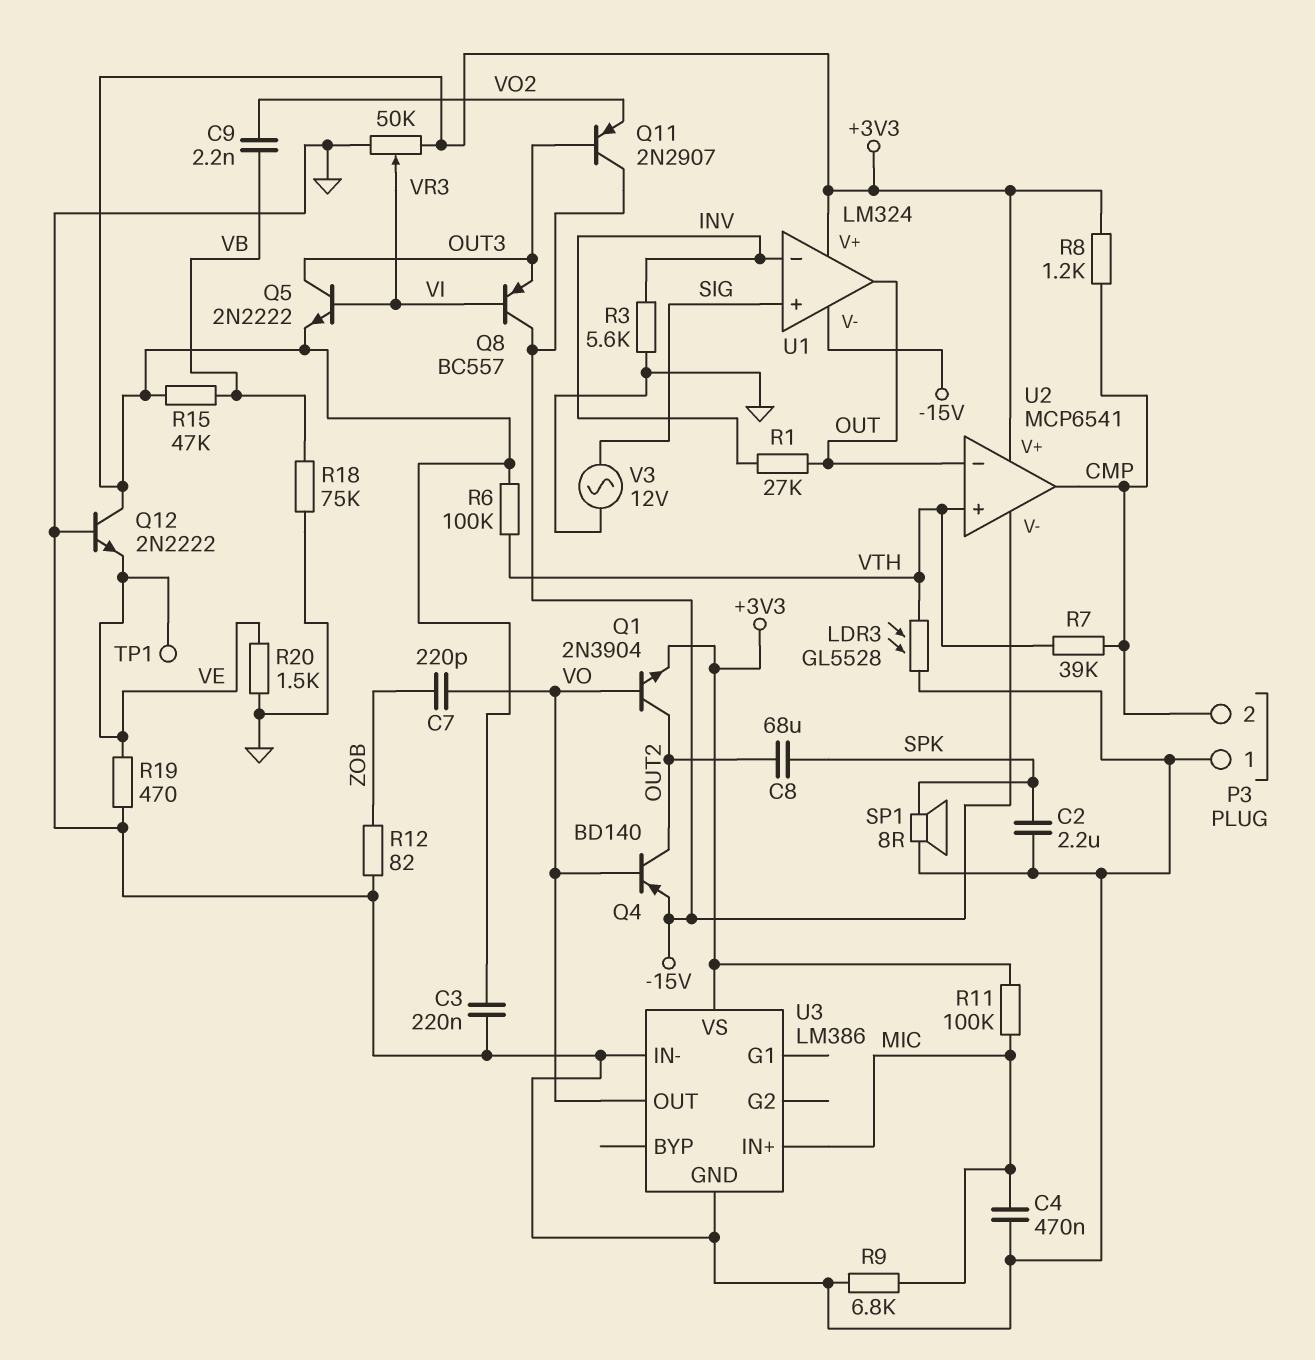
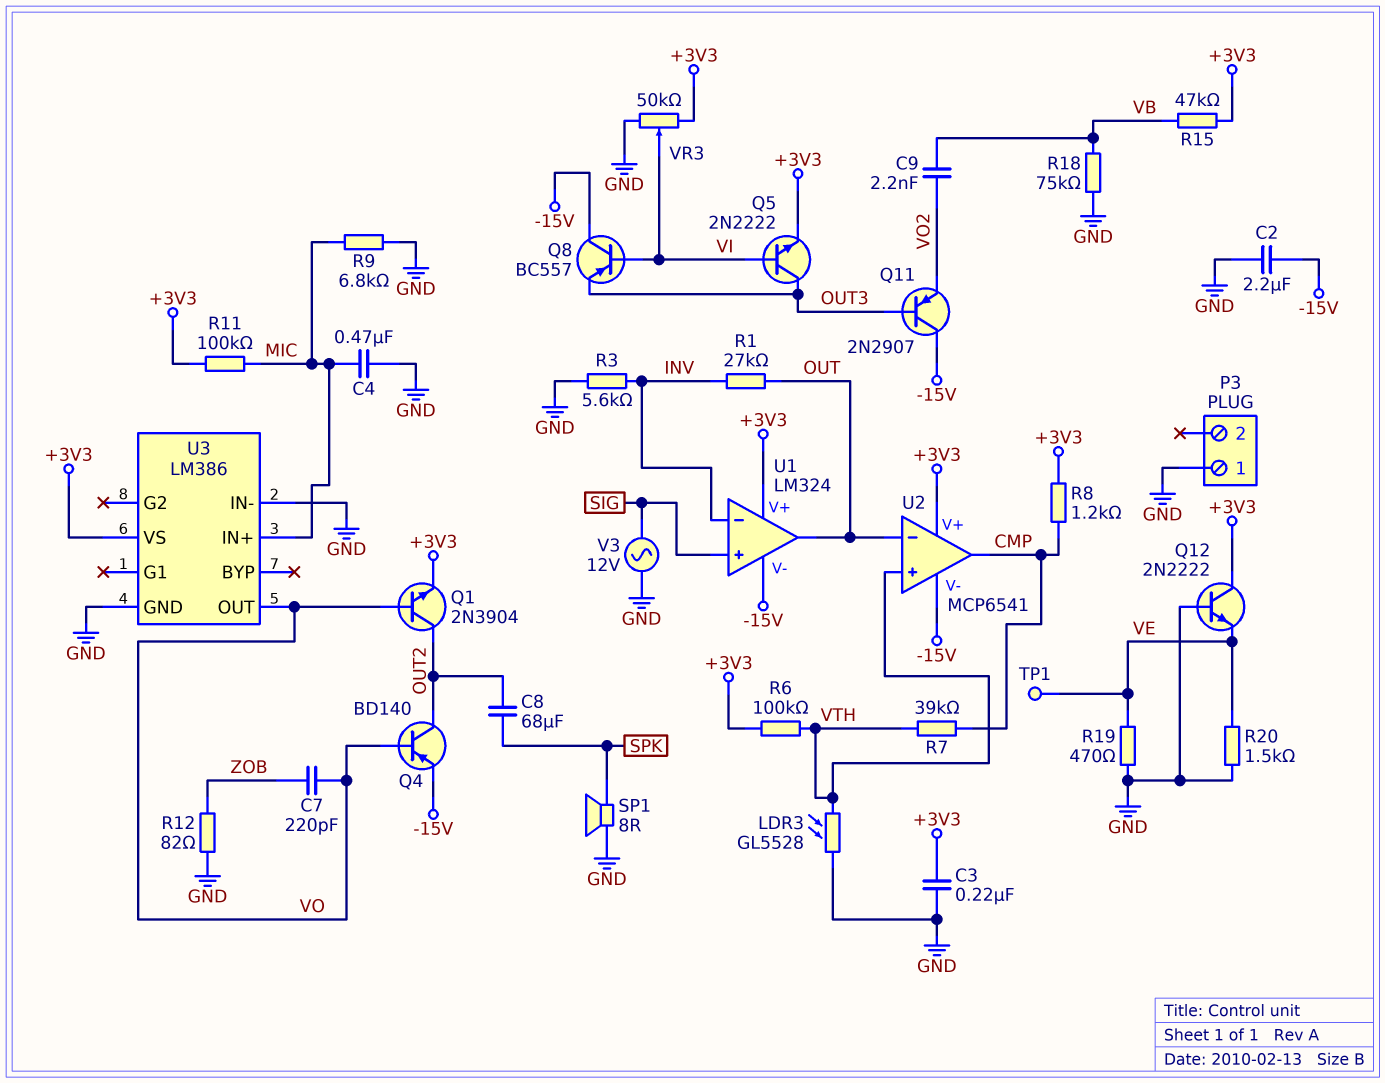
C2: 2.2uF (GND, SPK) -> 2.2uF (-15V, GND)
P3 pin 2: CMP -> none

